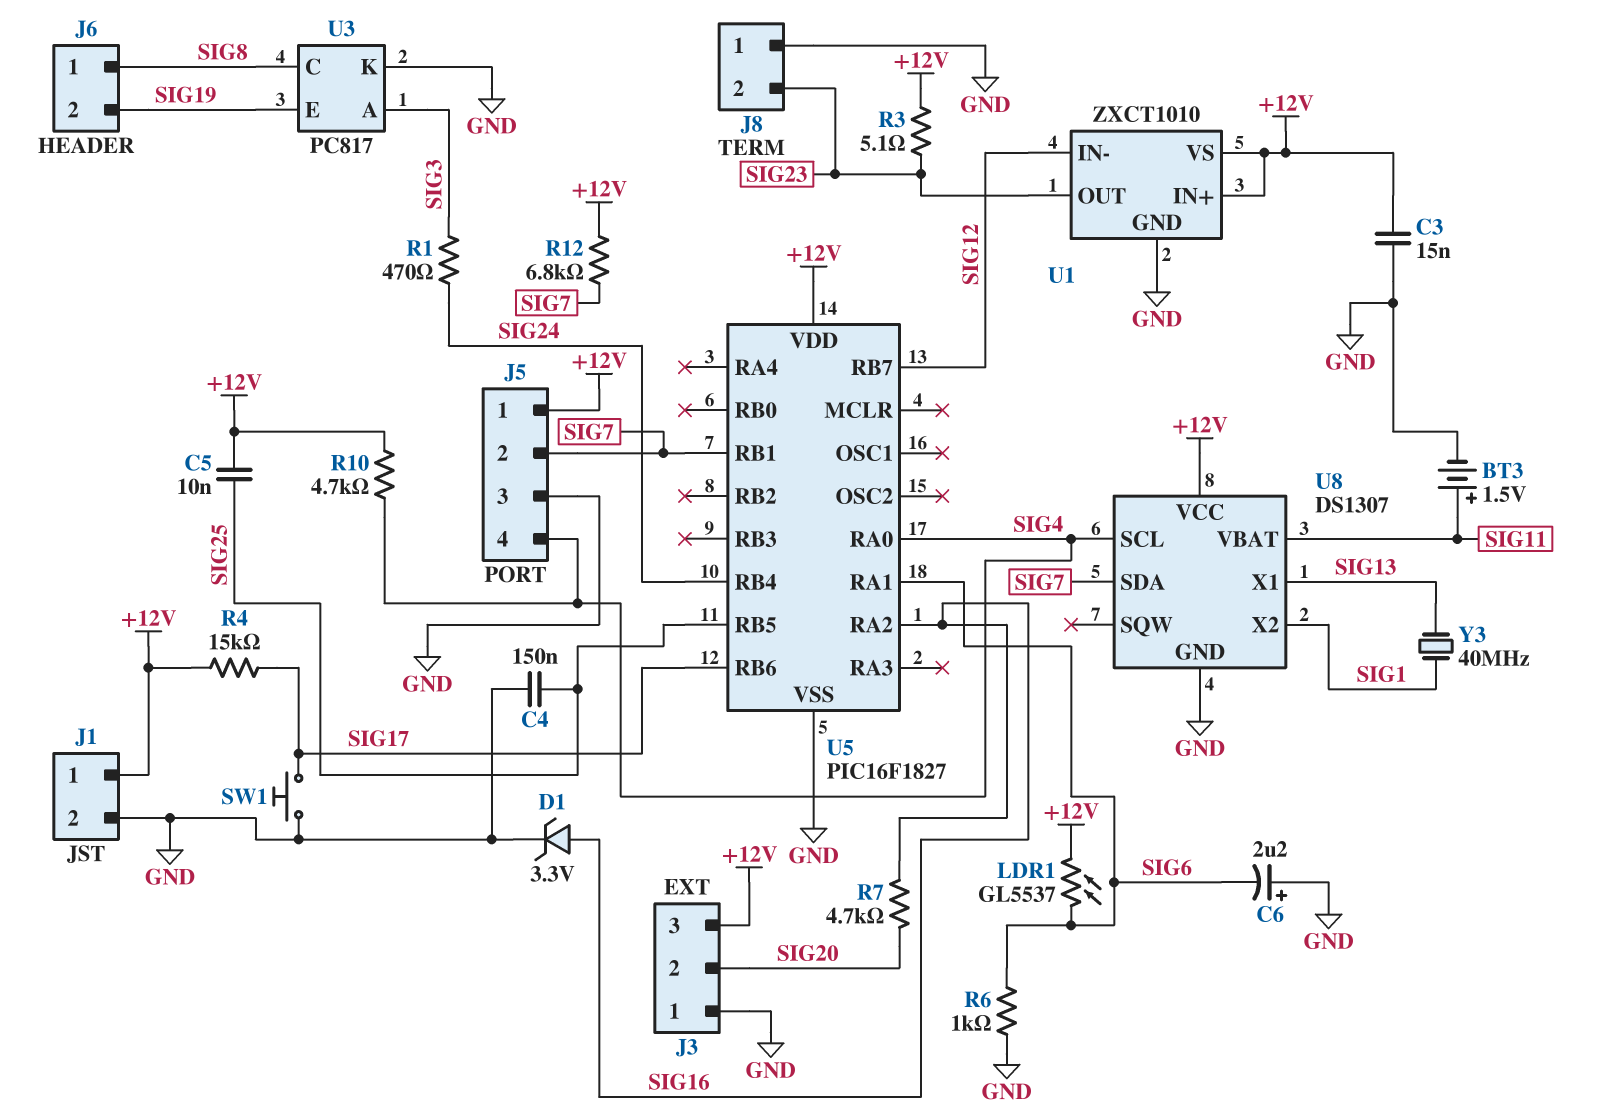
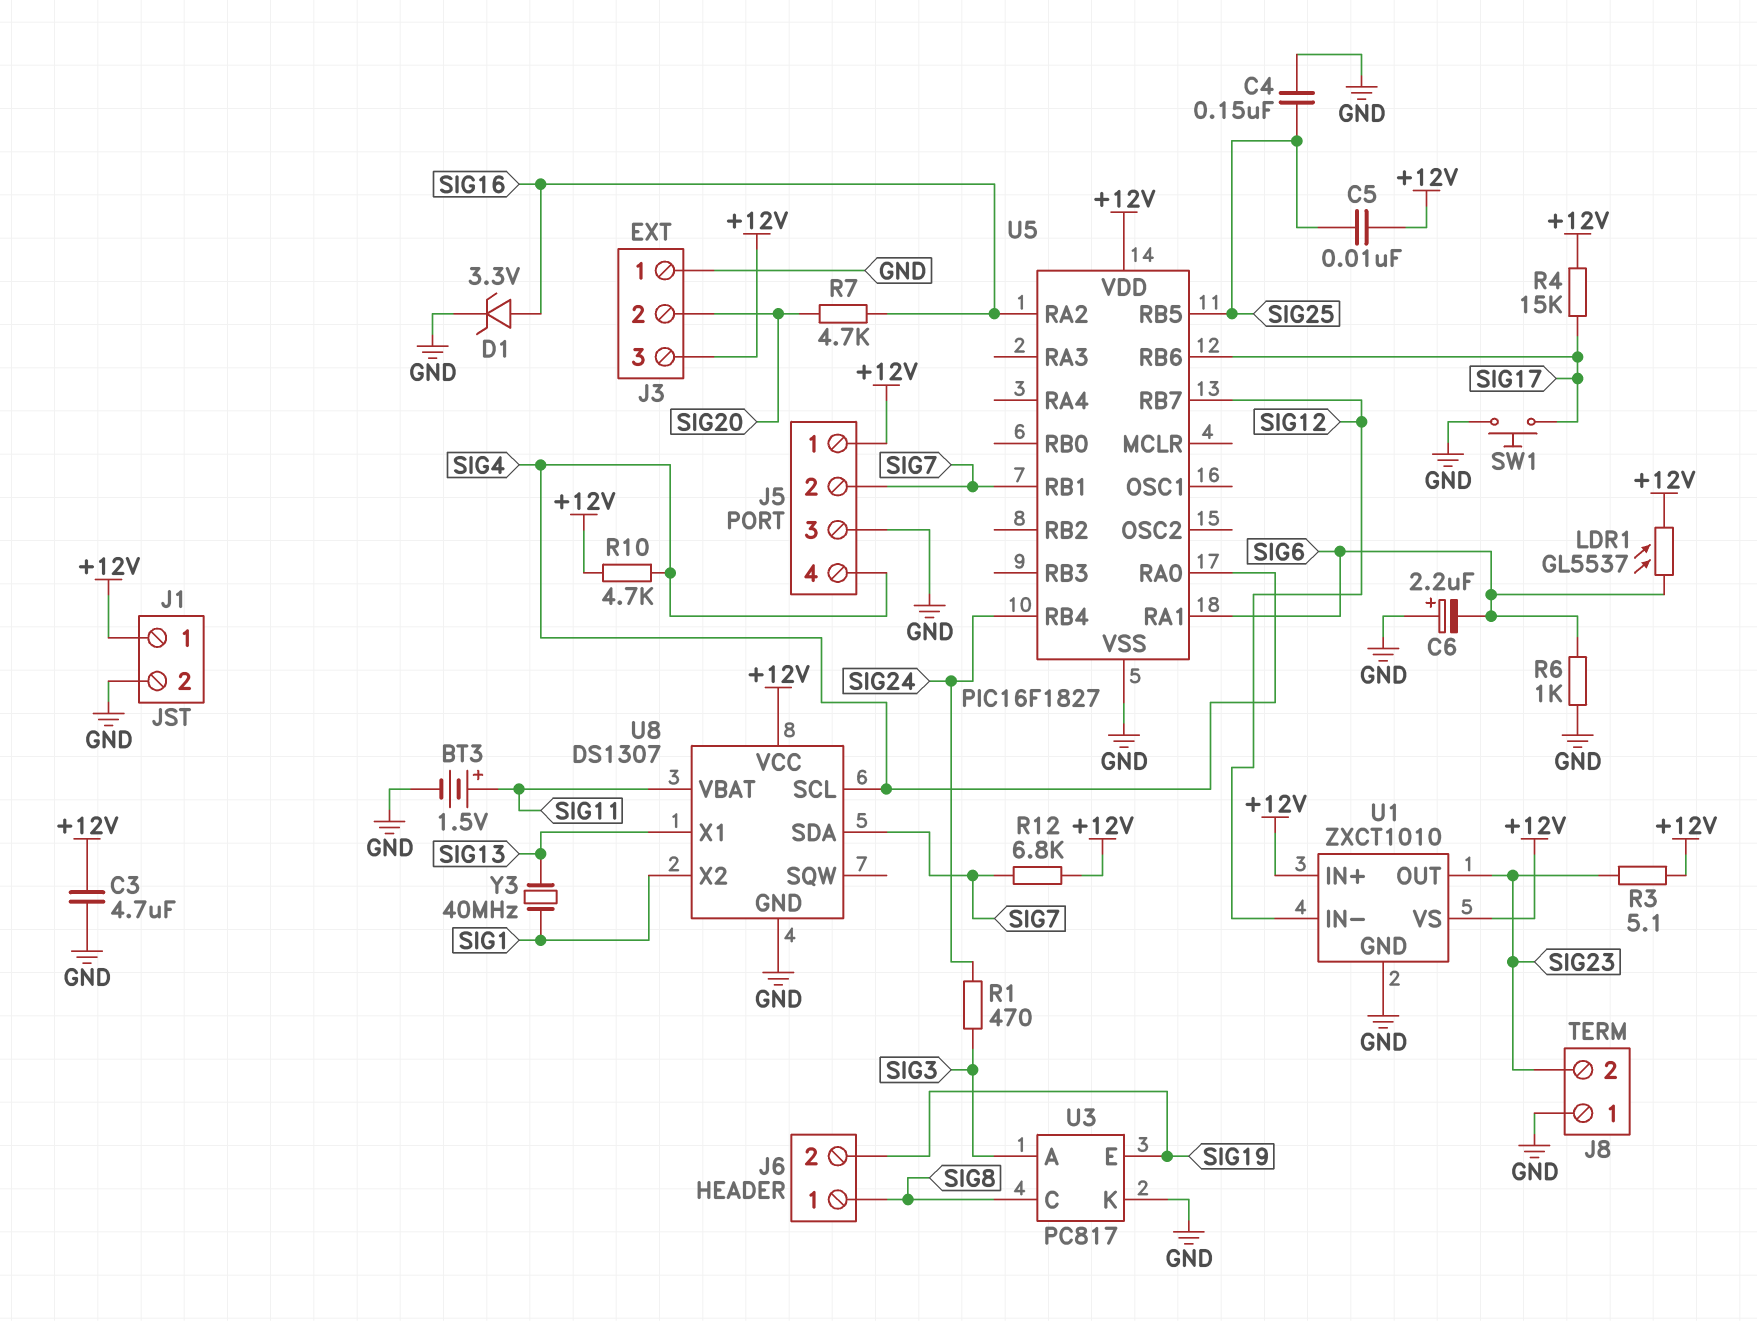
C3: 15nF (+12V, GND) -> 4.7uF (+12V, GND)

